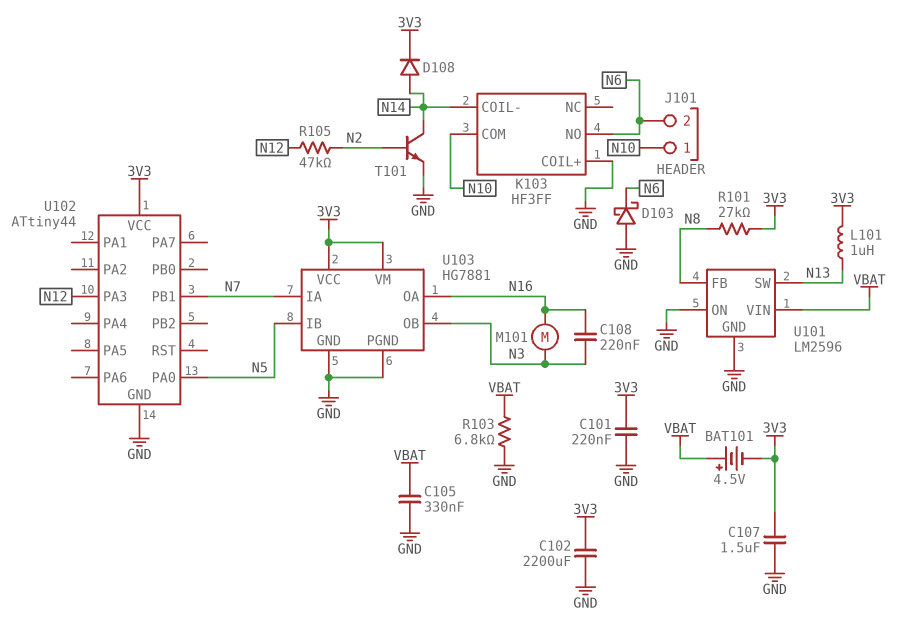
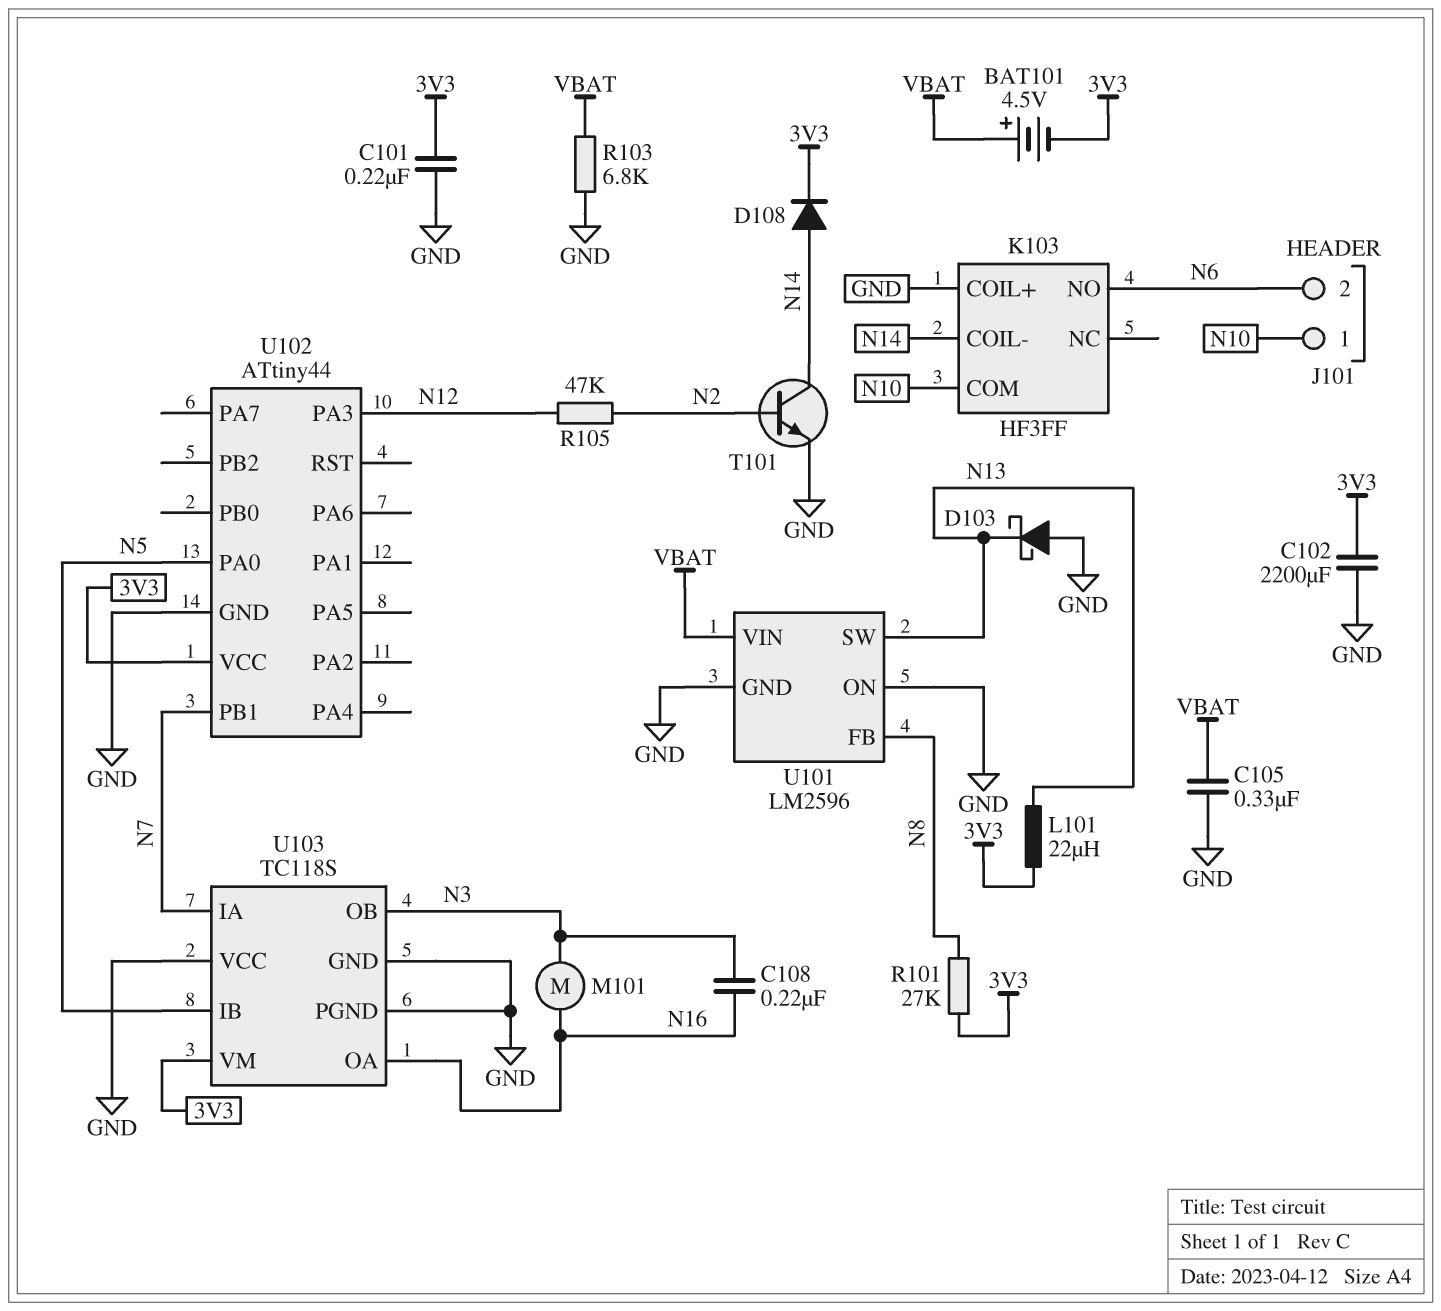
C107: 1.5uF (3V3, GND) -> none
D103: schottky (A GND, K N6) -> schottky (A GND, K N13)
L101: 1uH (3V3, N13) -> 22uH (3V3, N13)
U103: HG7881 -> TC118S
U103 pin VCC: 3V3 -> GND

